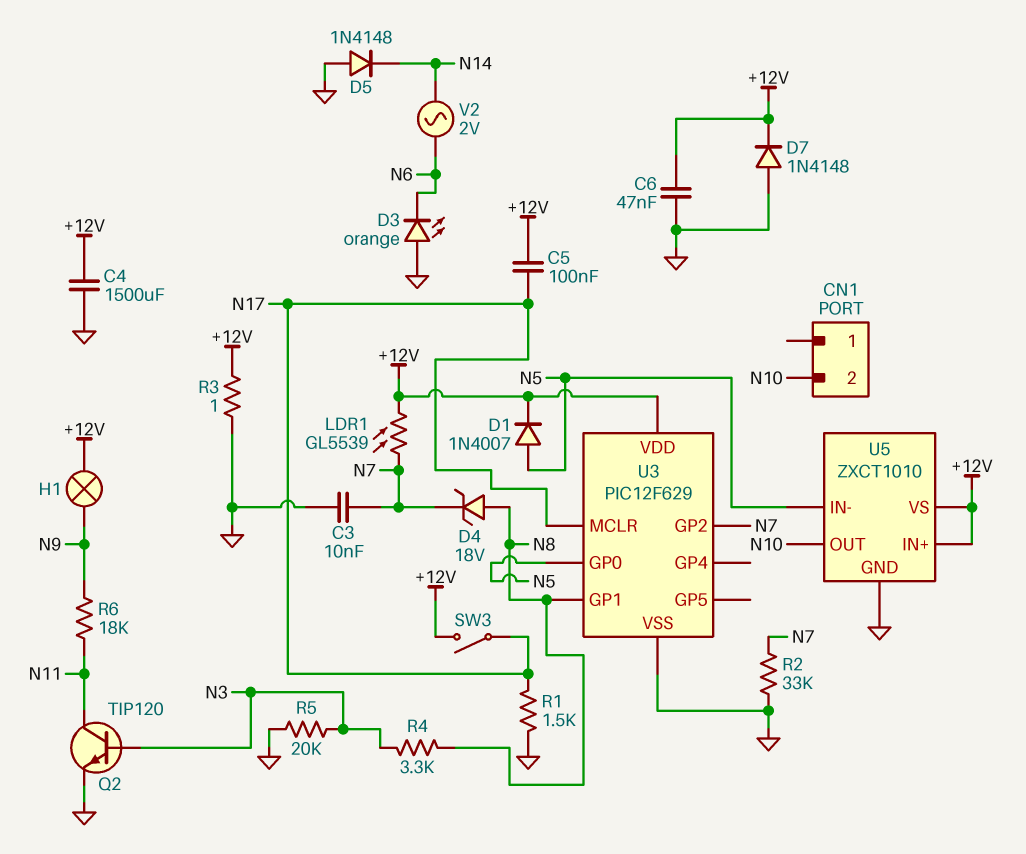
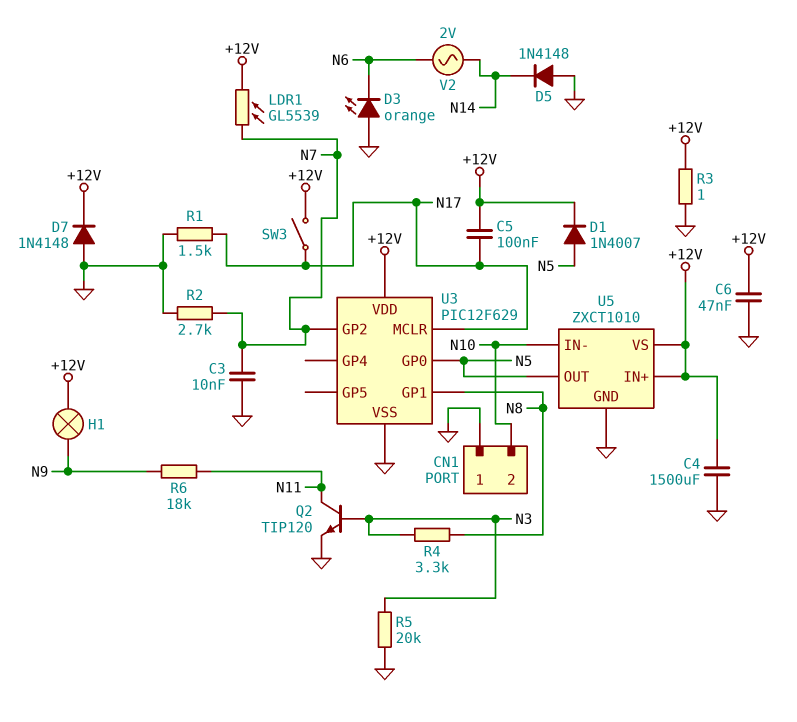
CN1 pin 1: none -> GND
D4: zener 18V (A N8, K N7) -> none
R2: 33k (GND, N7) -> 2.7k (GND, N7)
U5 pin IN-: N5 -> N10
U5 pin OUT: N10 -> N5

